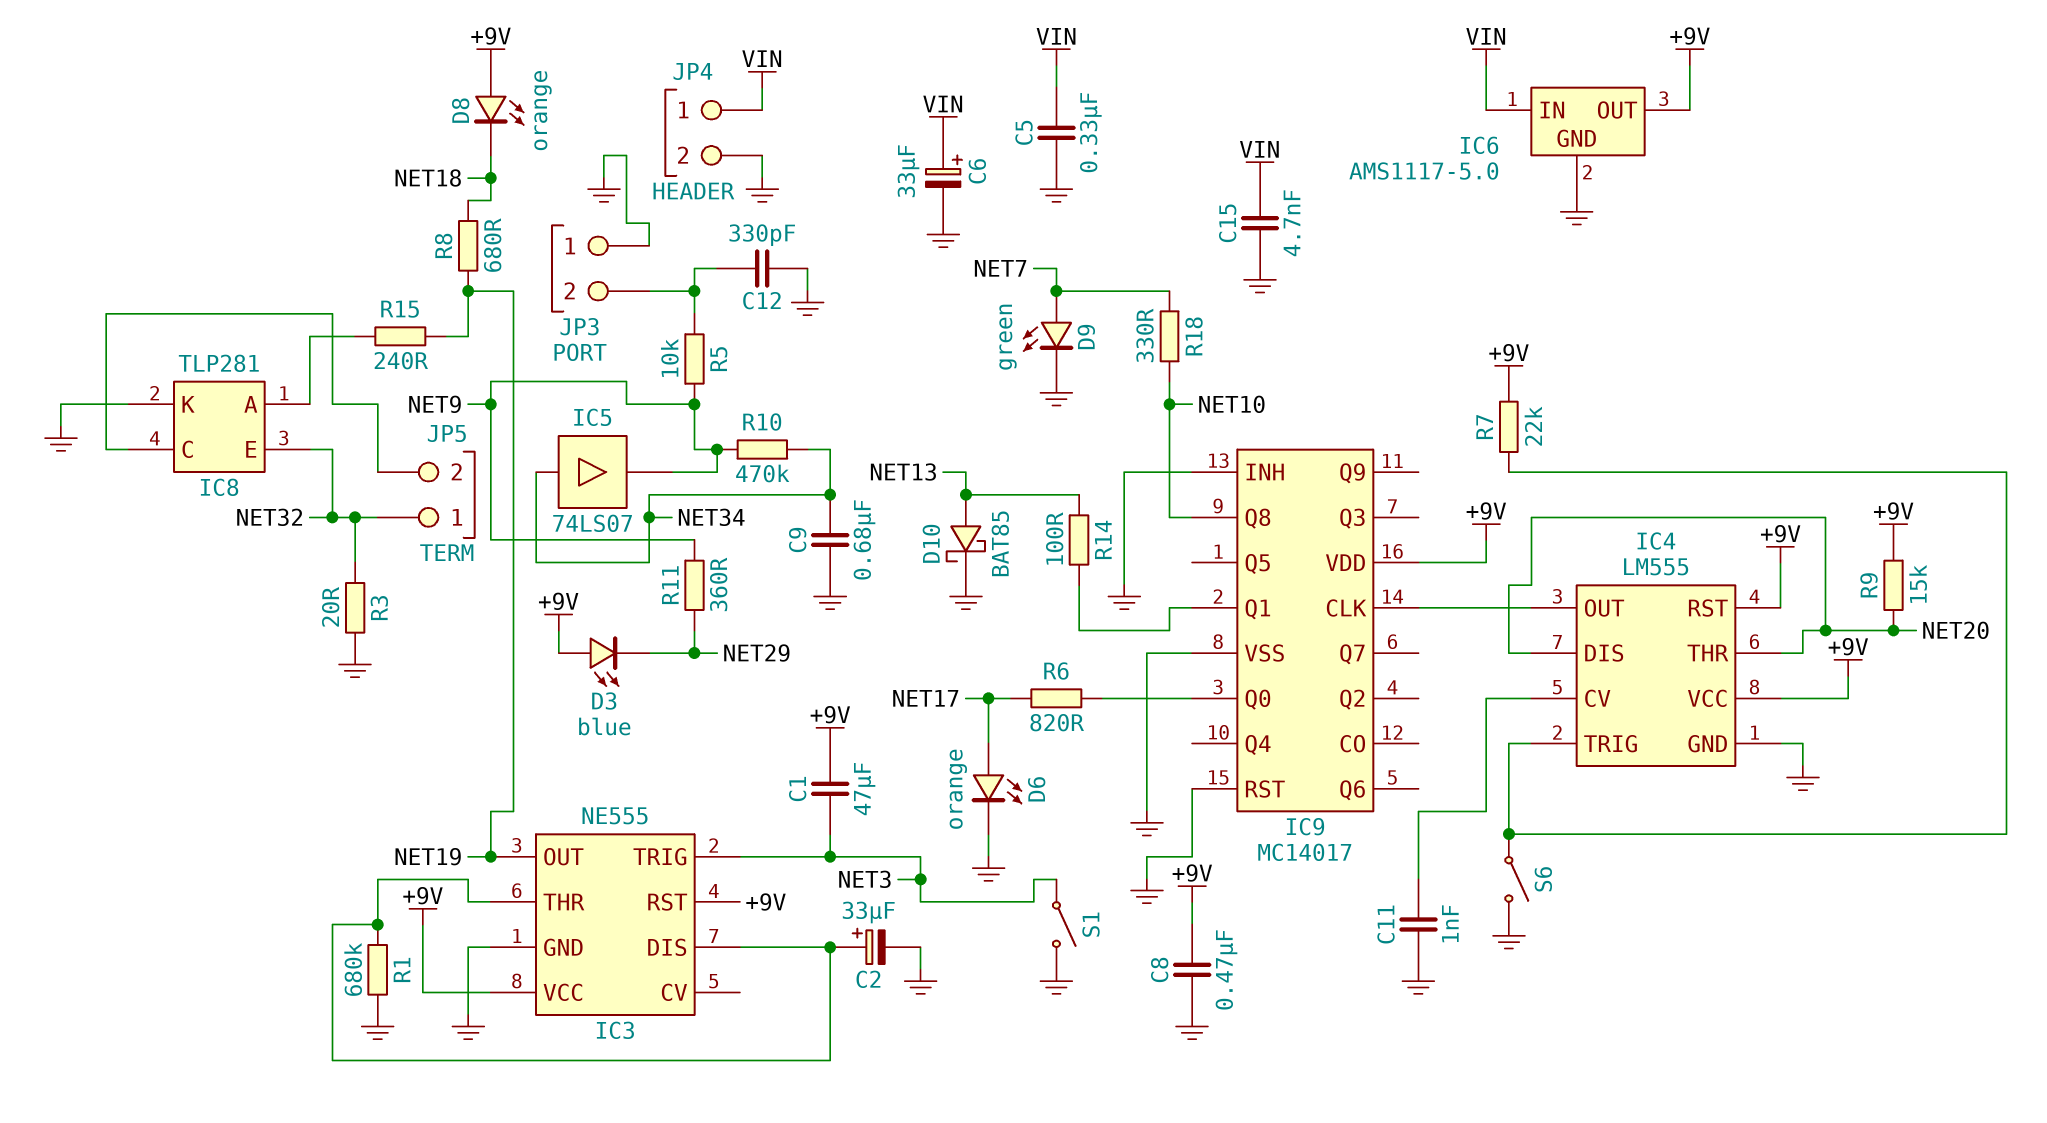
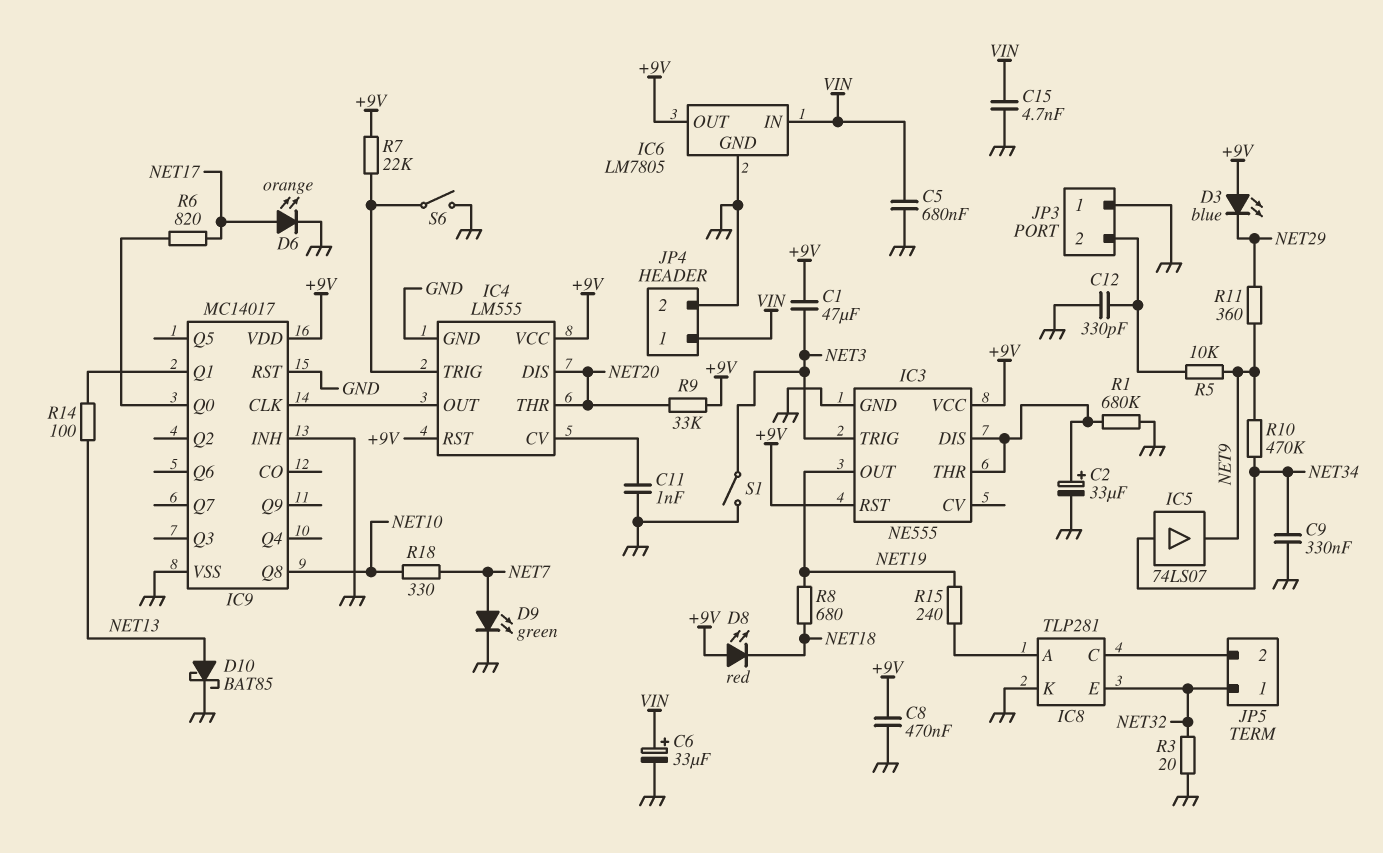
C5: 330nF (GND, VIN) -> 680nF (GND, VIN)
C9: 680nF (GND, NET34) -> 330nF (GND, NET34)
D8: LED orange (A +9V, K NET18) -> LED red (A +9V, K NET18)
IC6: AMS1117-5.0 -> LM7805
R9: 15k (+9V, NET20) -> 33k (+9V, NET20)

